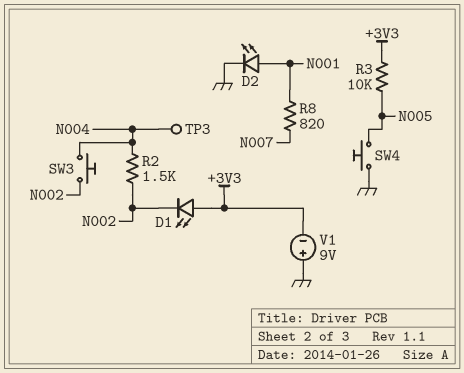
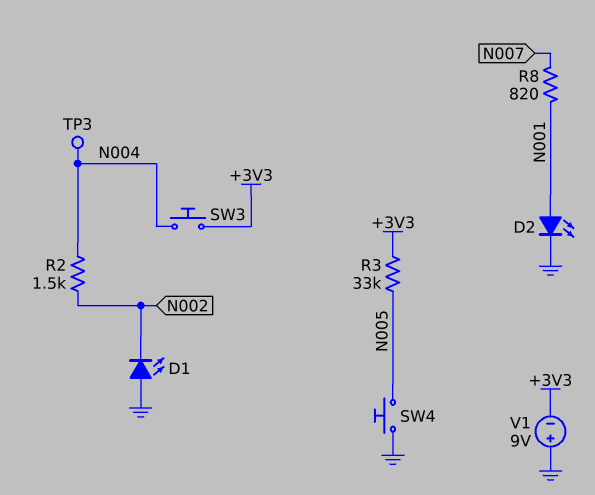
D1: LED (A +3V3, K N002) -> LED (A GND, K N002)
R3: 10k (+3V3, N005) -> 33k (+3V3, N005)
SW3: button (N002, N004) -> button (+3V3, N004)

